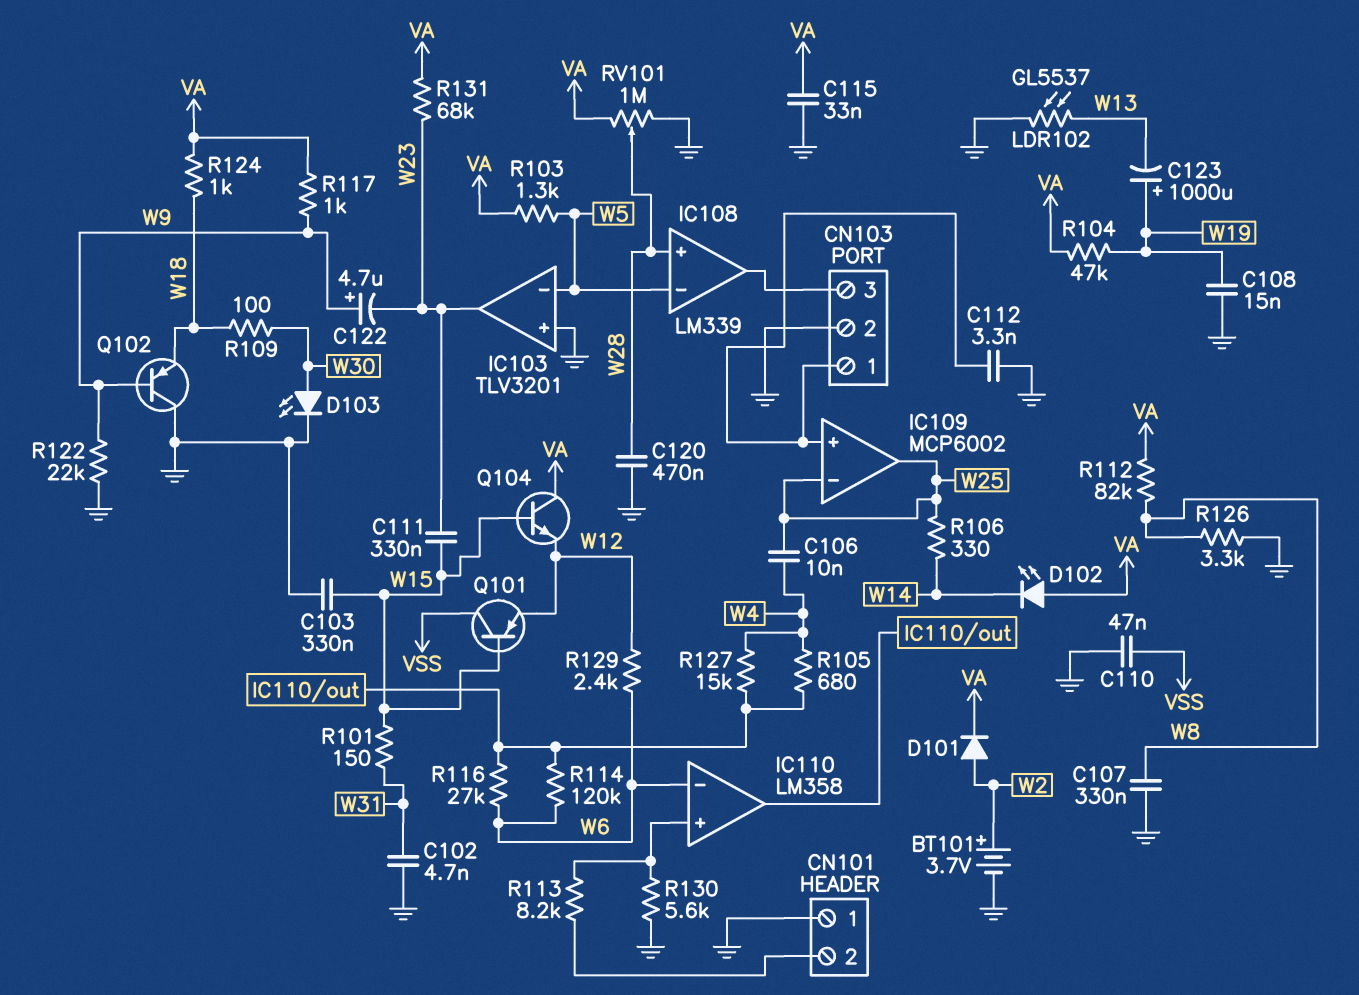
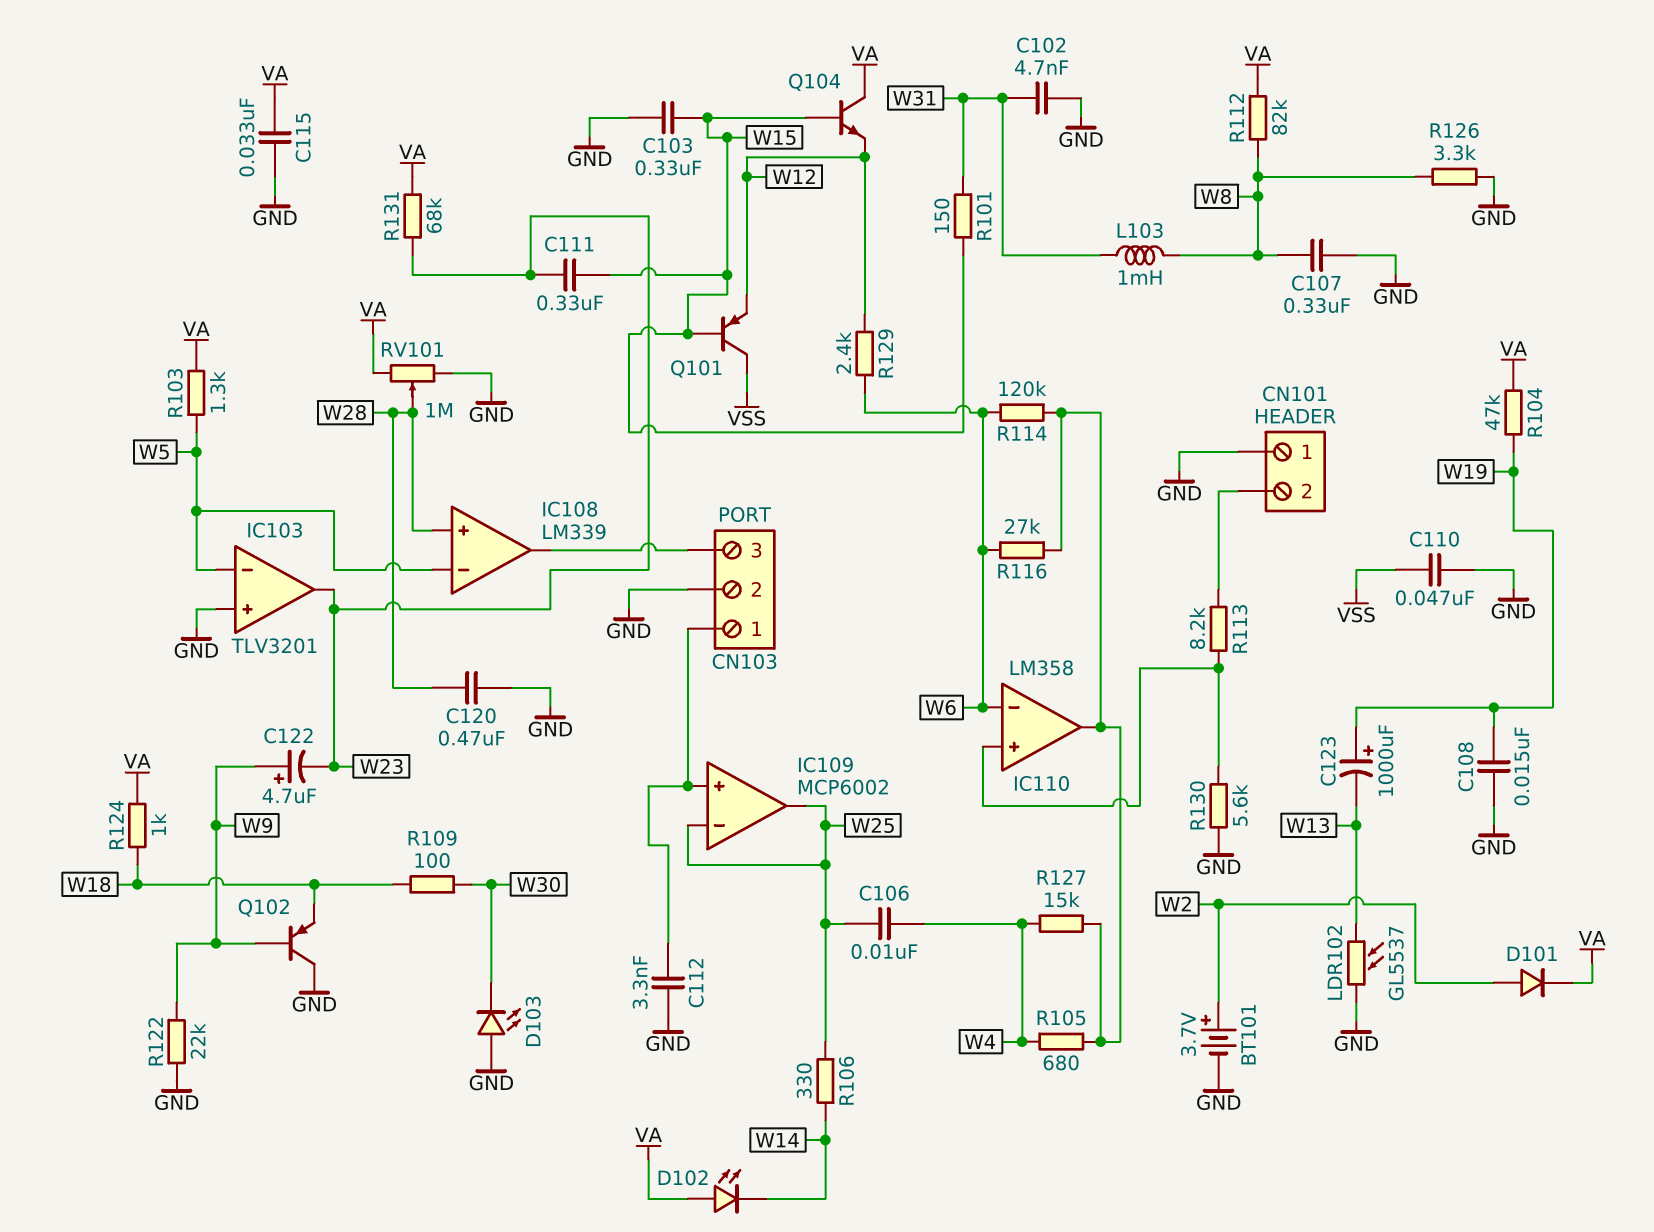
D103: LED (A W30, K GND) -> LED (A GND, K W30)
L103: none -> 1mH (W8, W31)
R117: 1k (VA, W9) -> none

